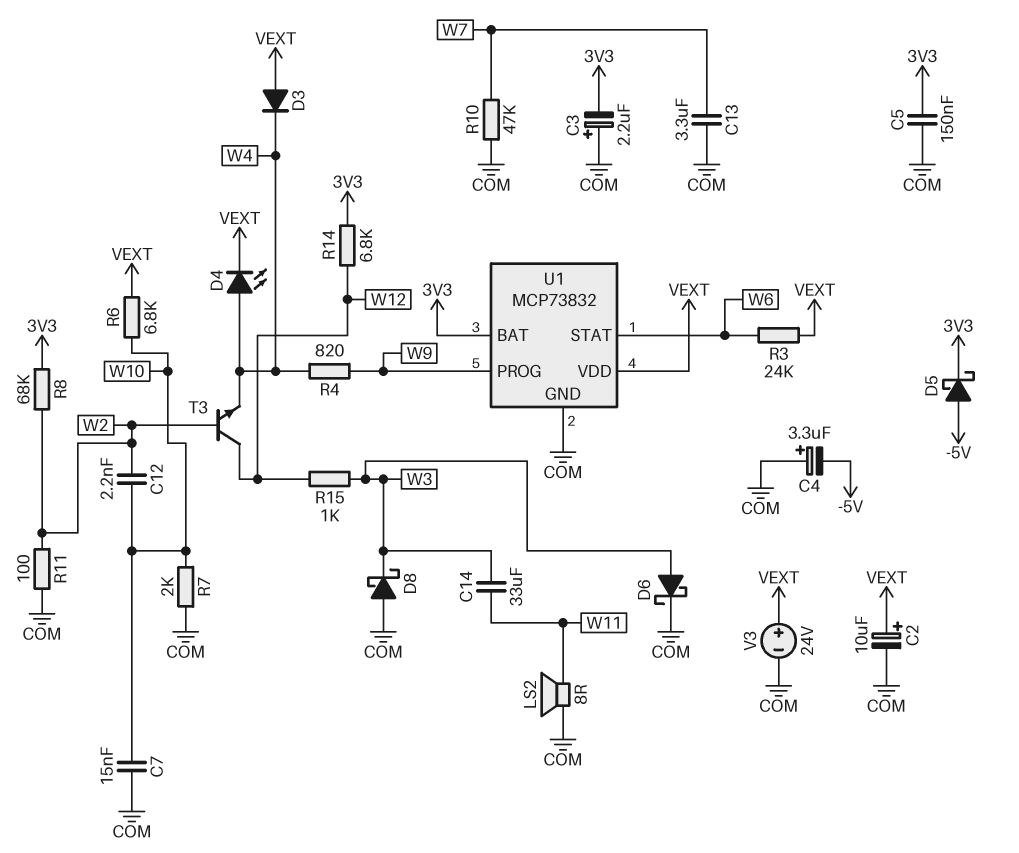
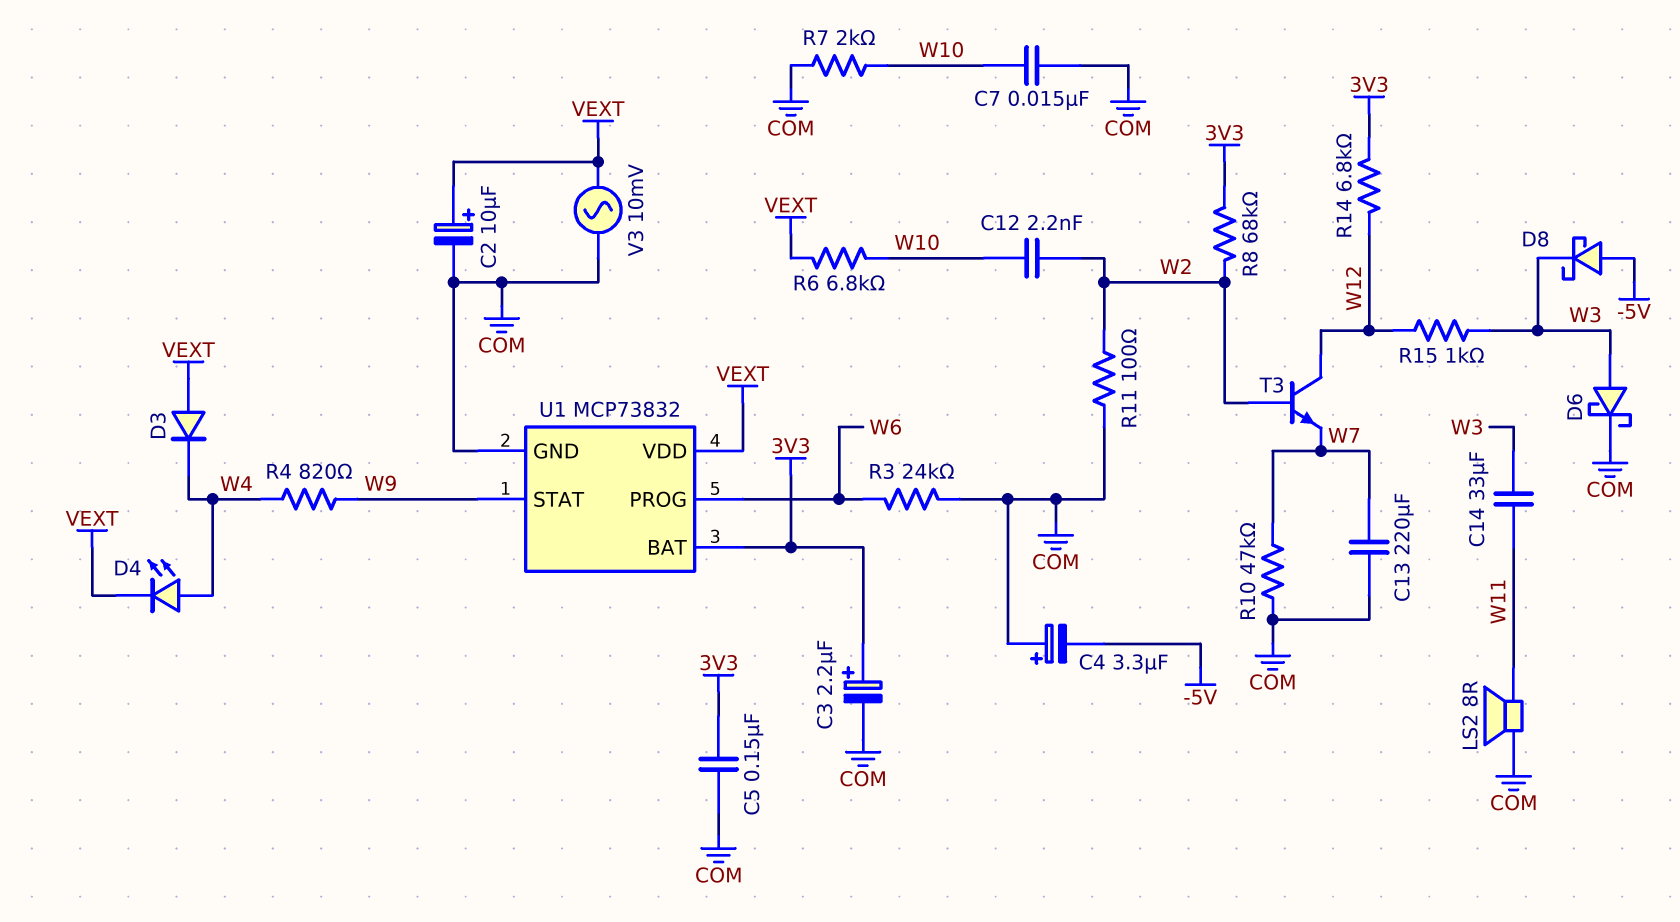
C3: 2.2uF (plus COM, minus 3V3) -> 2.2uF (plus 3V3, minus COM)
C13: 3.3uF (COM, W7) -> 220uF (COM, W7)
D5: schottky (A -5V, K 3V3) -> none
D8: schottky (A COM, K W3) -> schottky (A -5V, K W3)
R3: 24k (VEXT, W6) -> 24k (COM, W6)
T3: NPN (B W2, C W12, E W4) -> NPN (B W2, C W12, E W7)
U1 pin PROG: W9 -> W6
U1 pin STAT: W6 -> W9
V3: 24V (plus VEXT, minus COM) -> AC 10mV (COM, VEXT)

